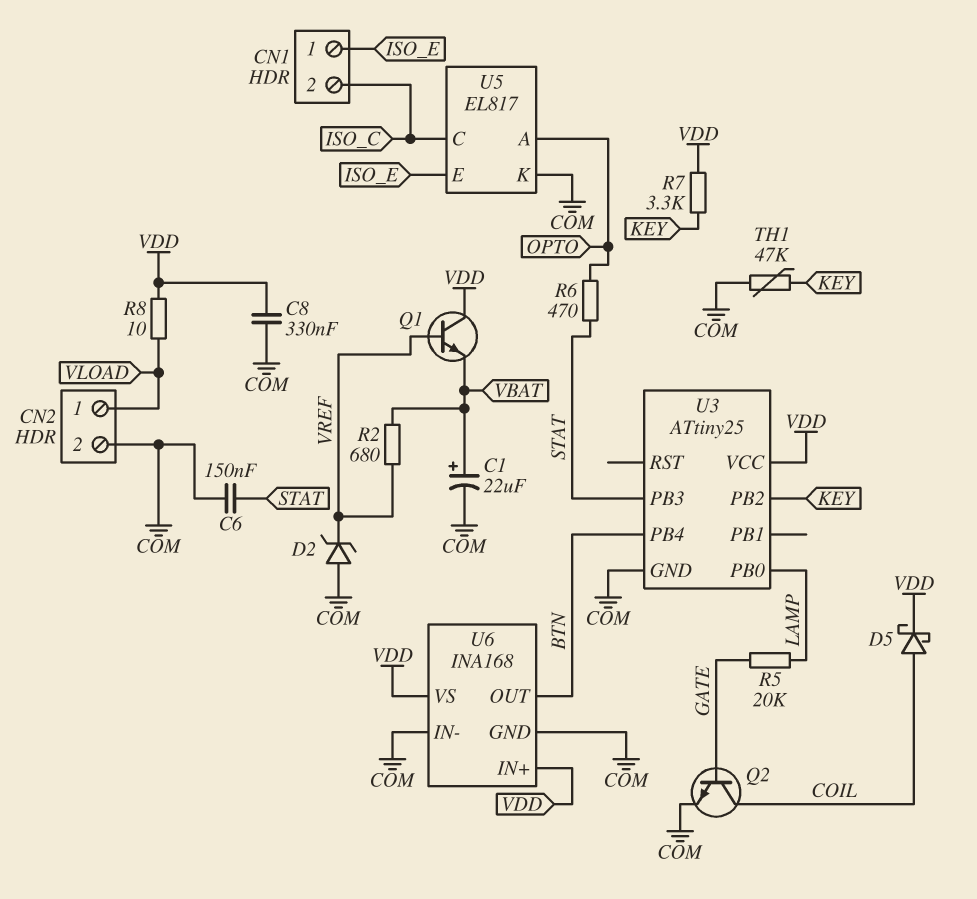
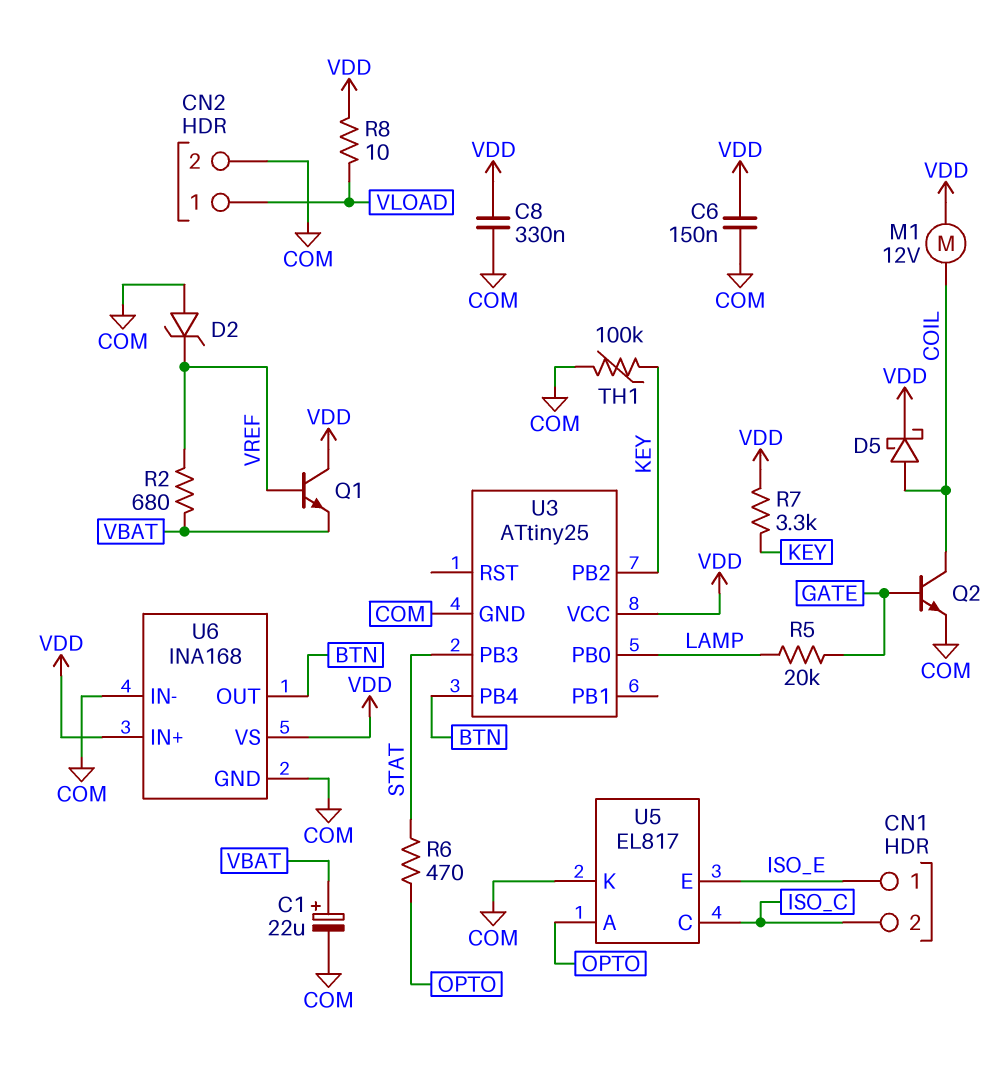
C6: 150nF (COM, STAT) -> 150nF (COM, VDD)
M1: none -> motor 12V (COIL, VDD)
TH1: 47k (COM, KEY) -> 100k (COM, KEY)

